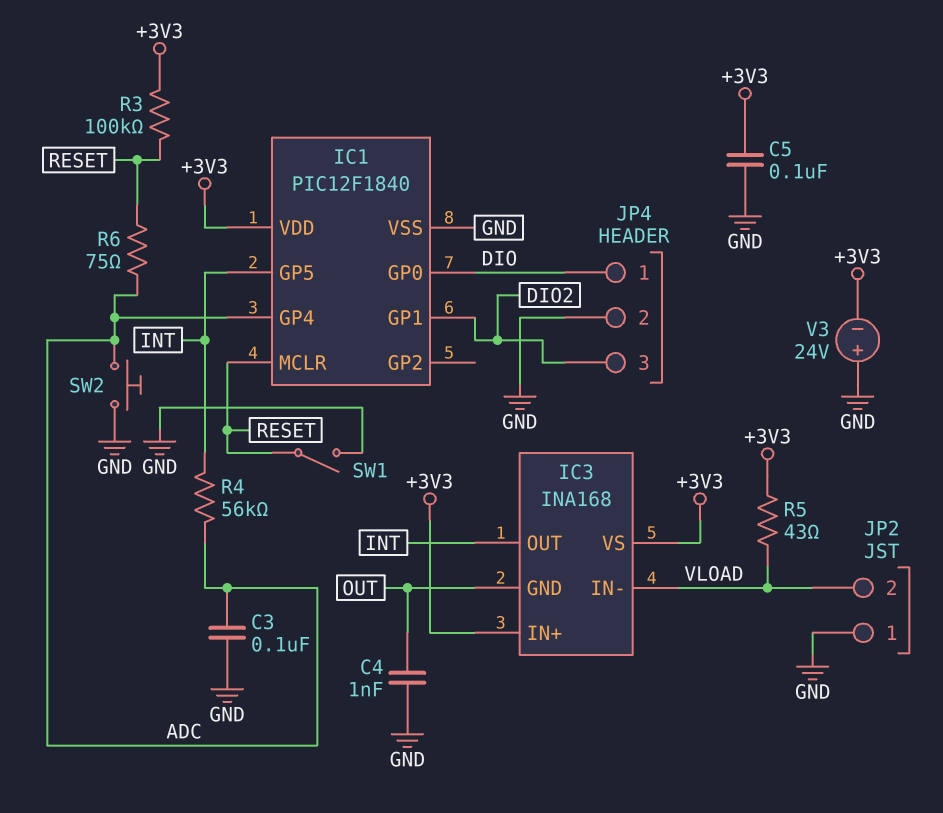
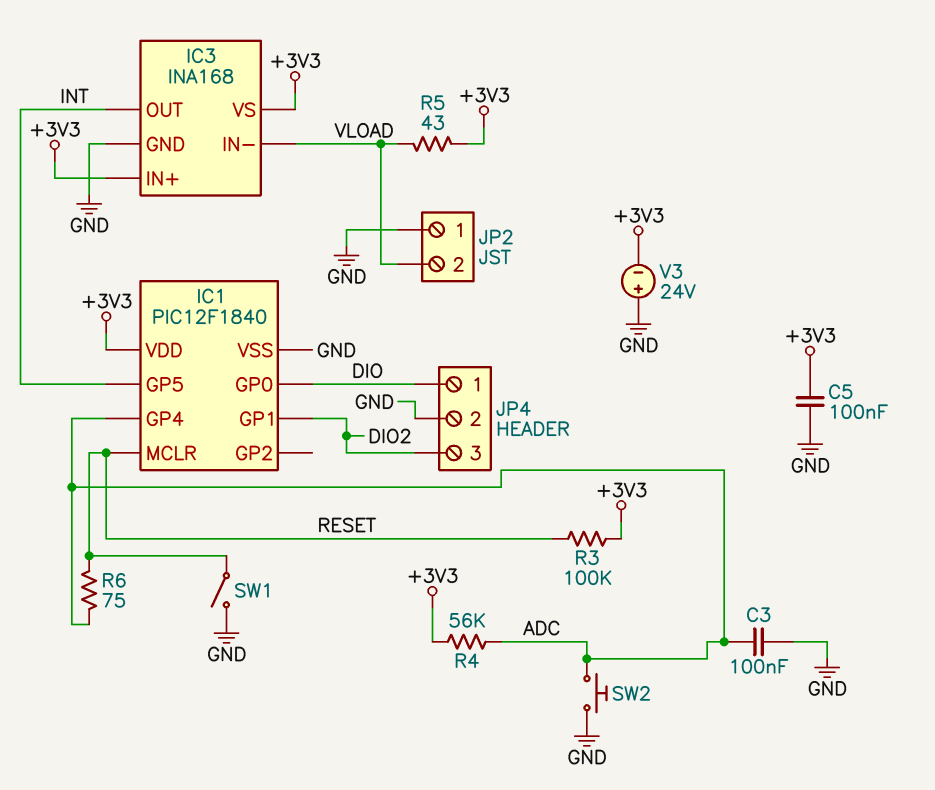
C4: 1nF (GND, OUT) -> none
IC3 pin GND: OUT -> GND
R4: 56k (ADC, INT) -> 56k (+3V3, ADC)

